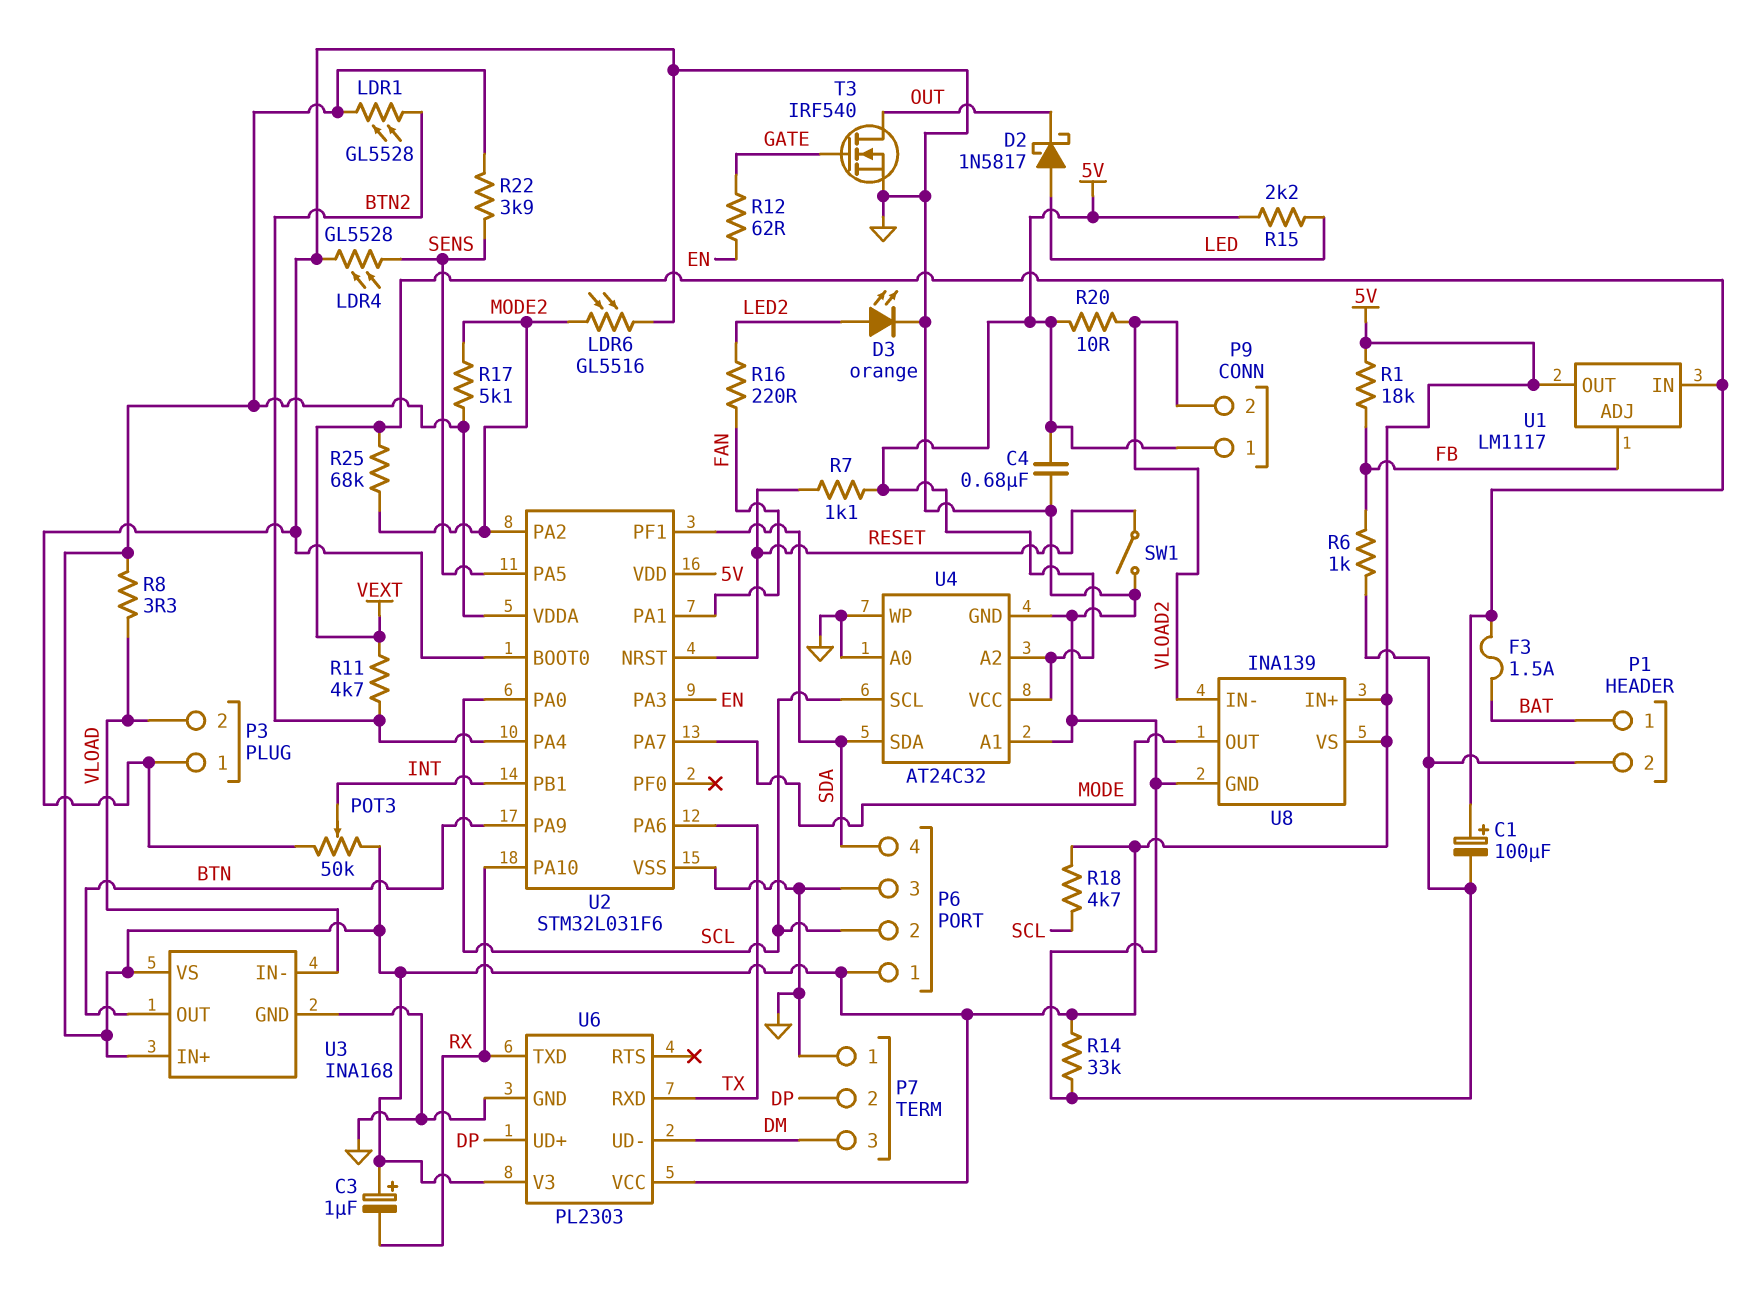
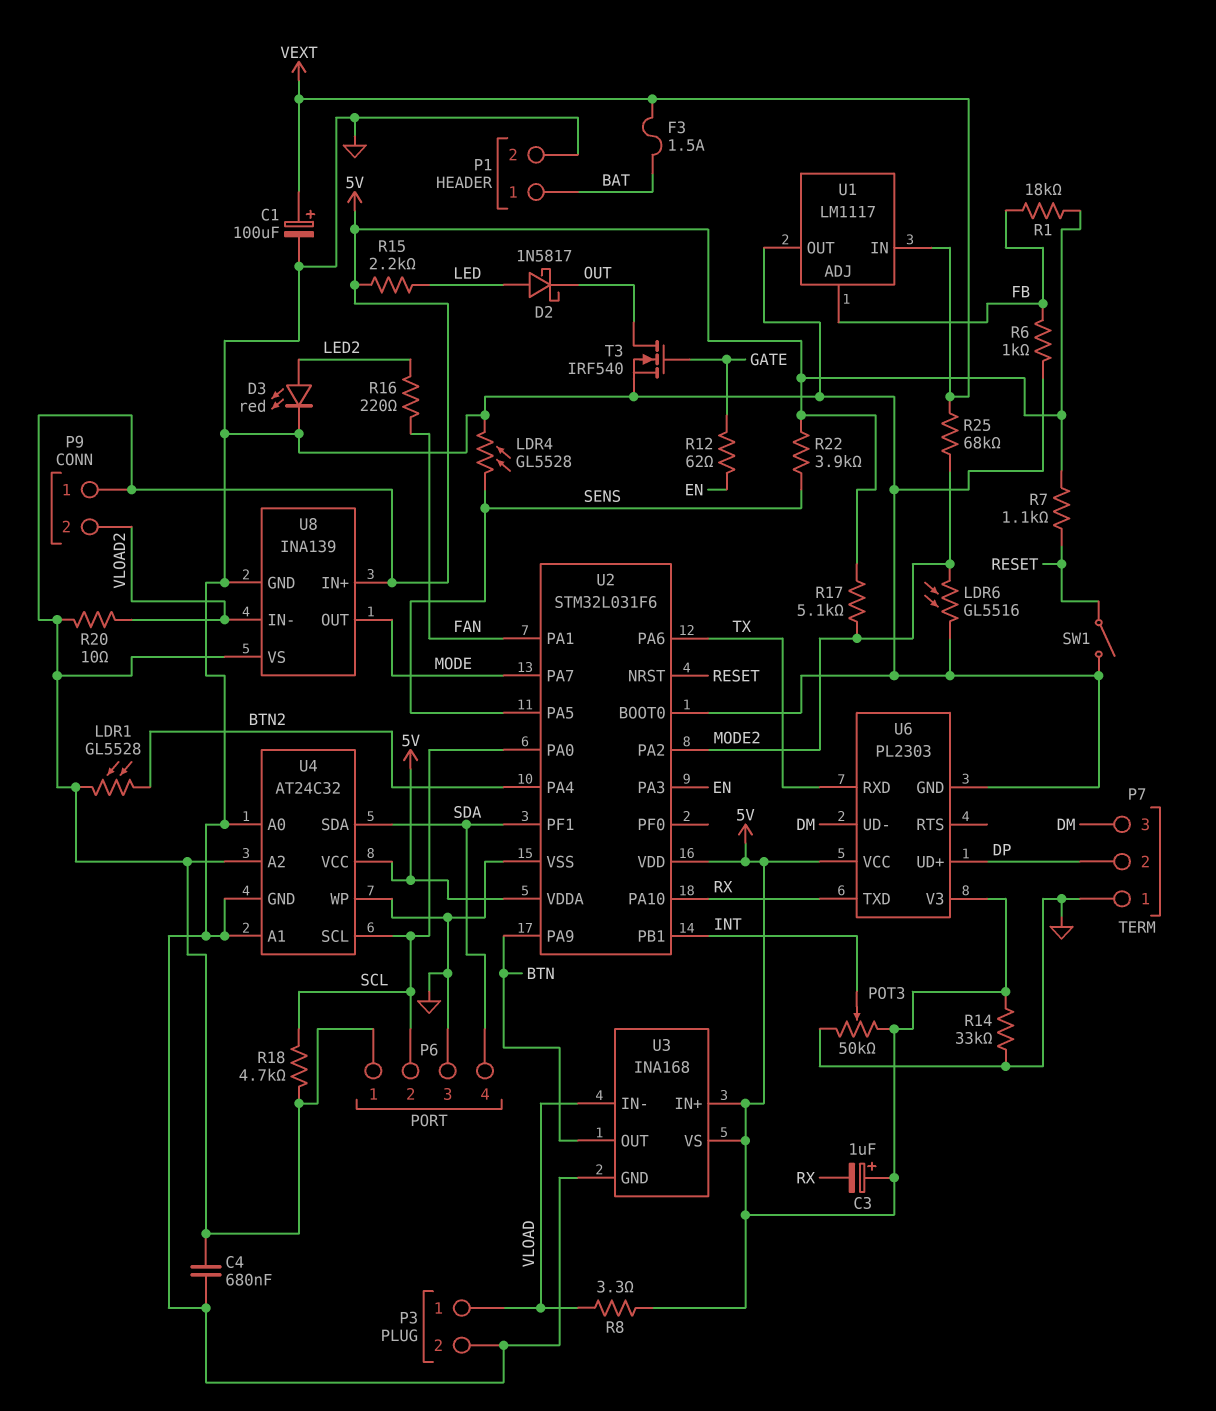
D3: LED orange (A LED2, K GND) -> LED red (A LED2, K GND)
P3 pin 1: GND -> VLOAD
P3 pin 2: VLOAD -> GND
R11: 4.7k (BTN2, VEXT) -> none
U1 pin OUT: 5V -> GND

